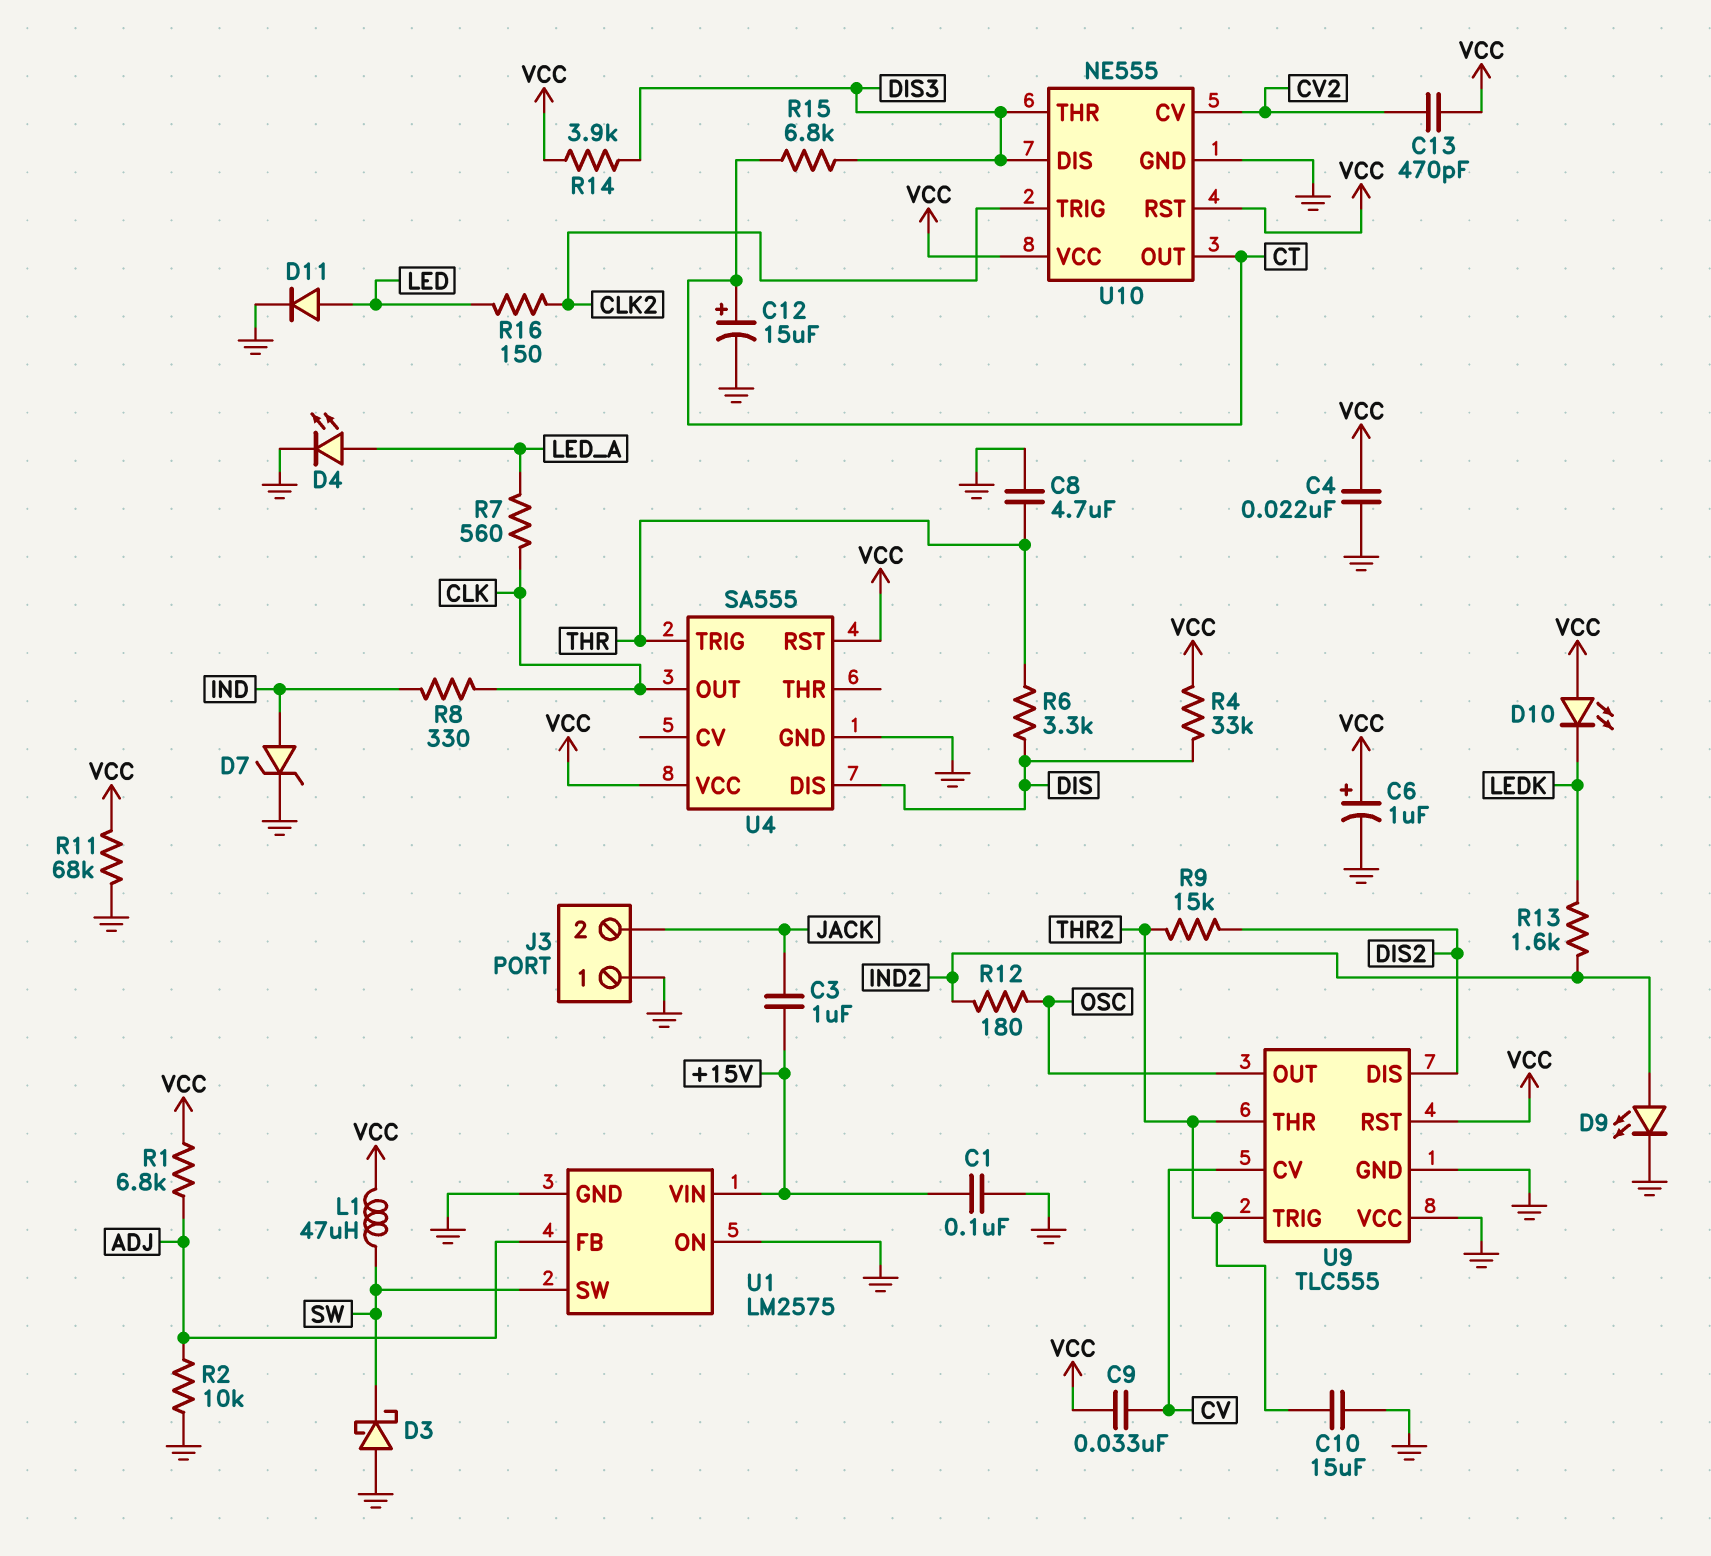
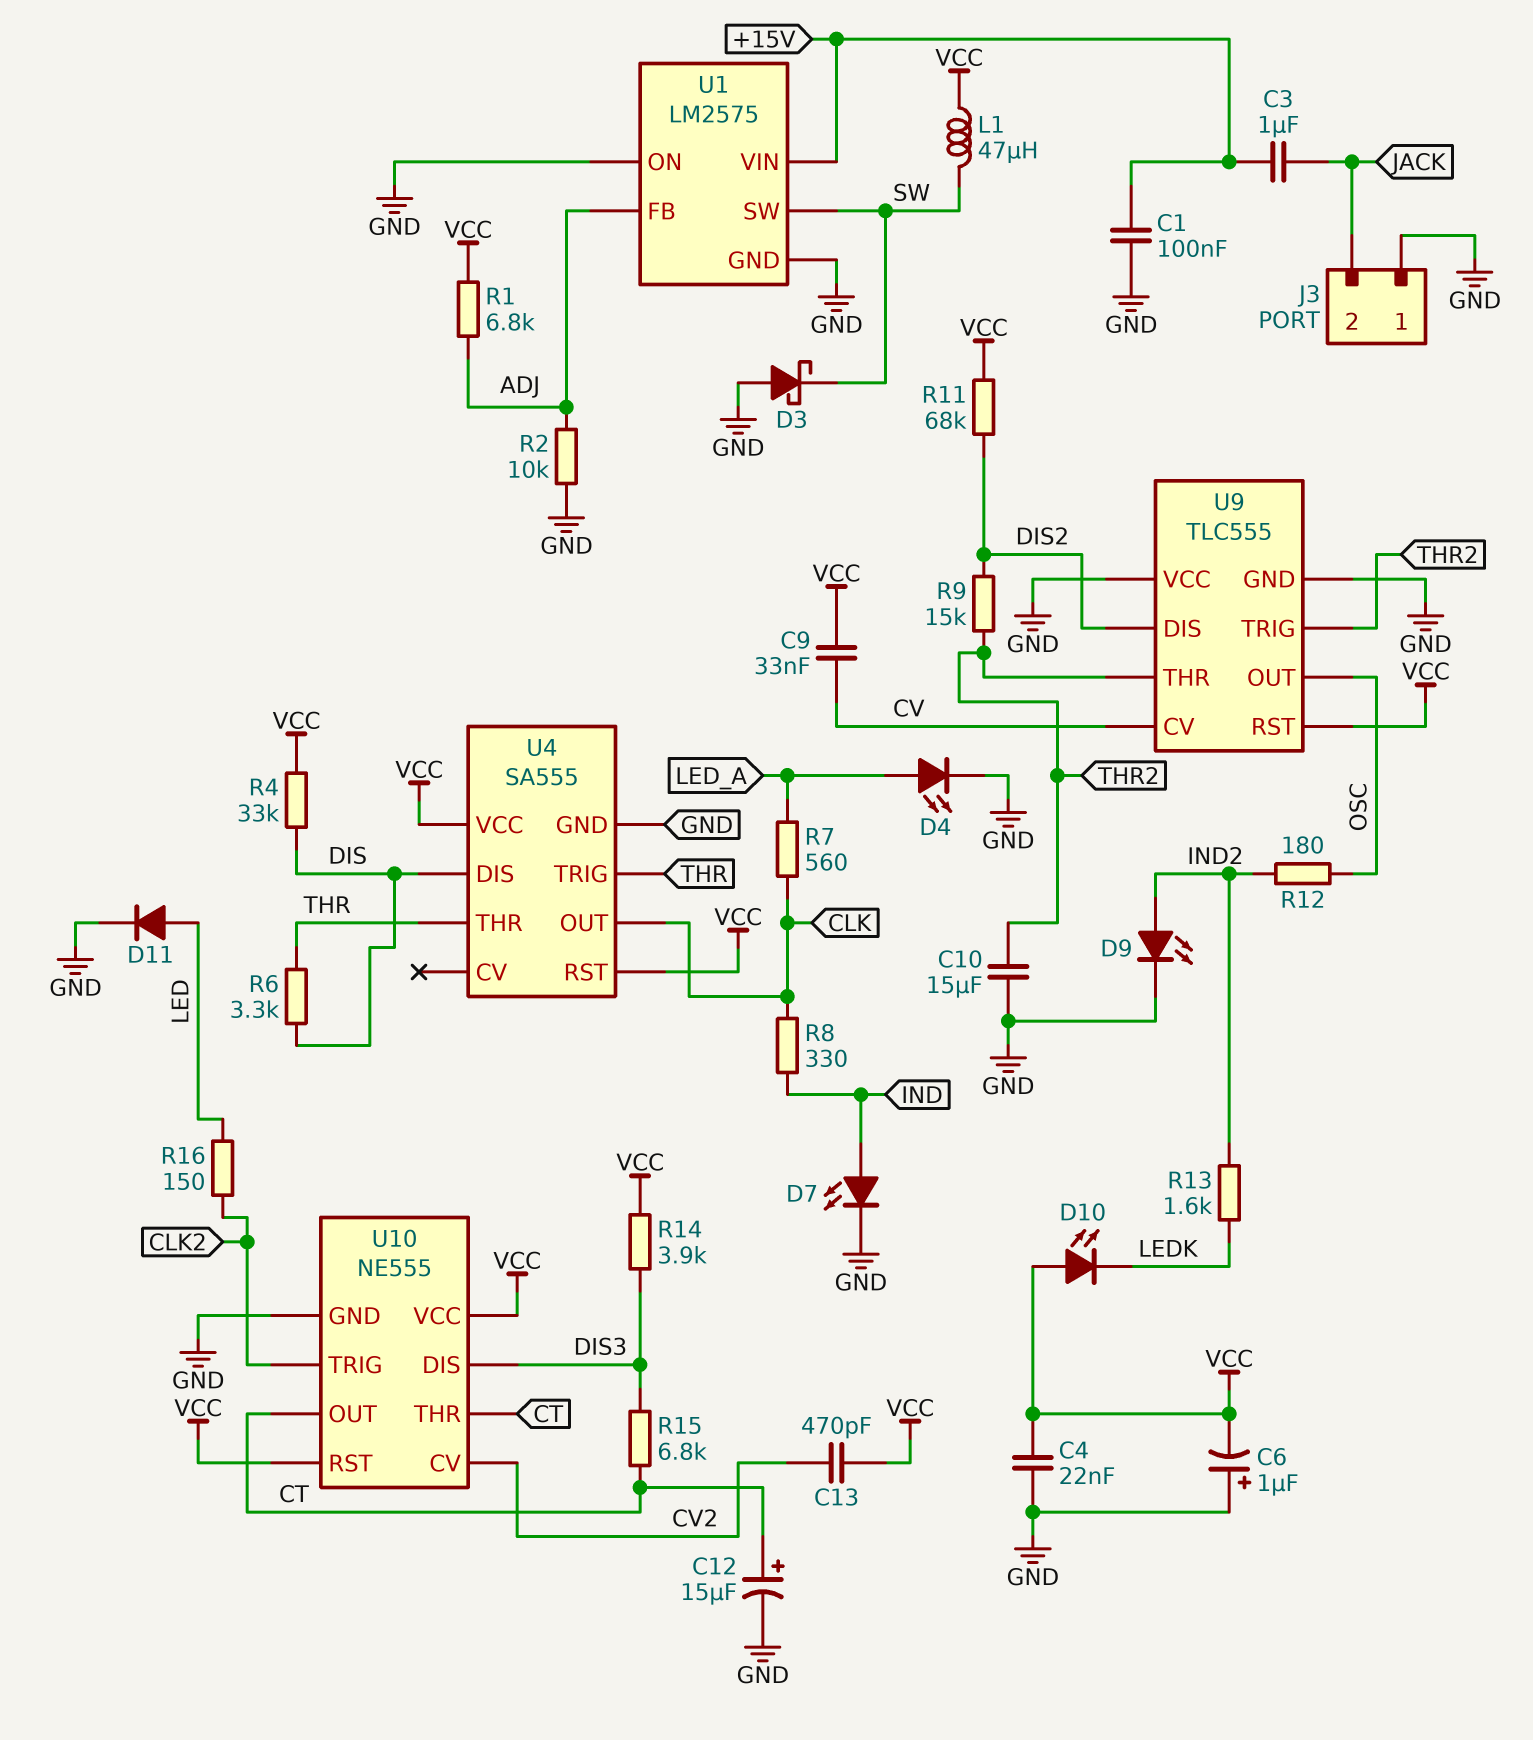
C6: 1uF (plus VCC, minus GND) -> 1uF (plus GND, minus VCC)
C8: 4.7uF (GND, THR) -> none
D7: zener (A IND, K GND) -> LED (A IND, K GND)
R11: 68k (GND, VCC) -> 68k (DIS2, VCC)
U4 pin THR: none -> THR
U10 pin THR: DIS3 -> CT

